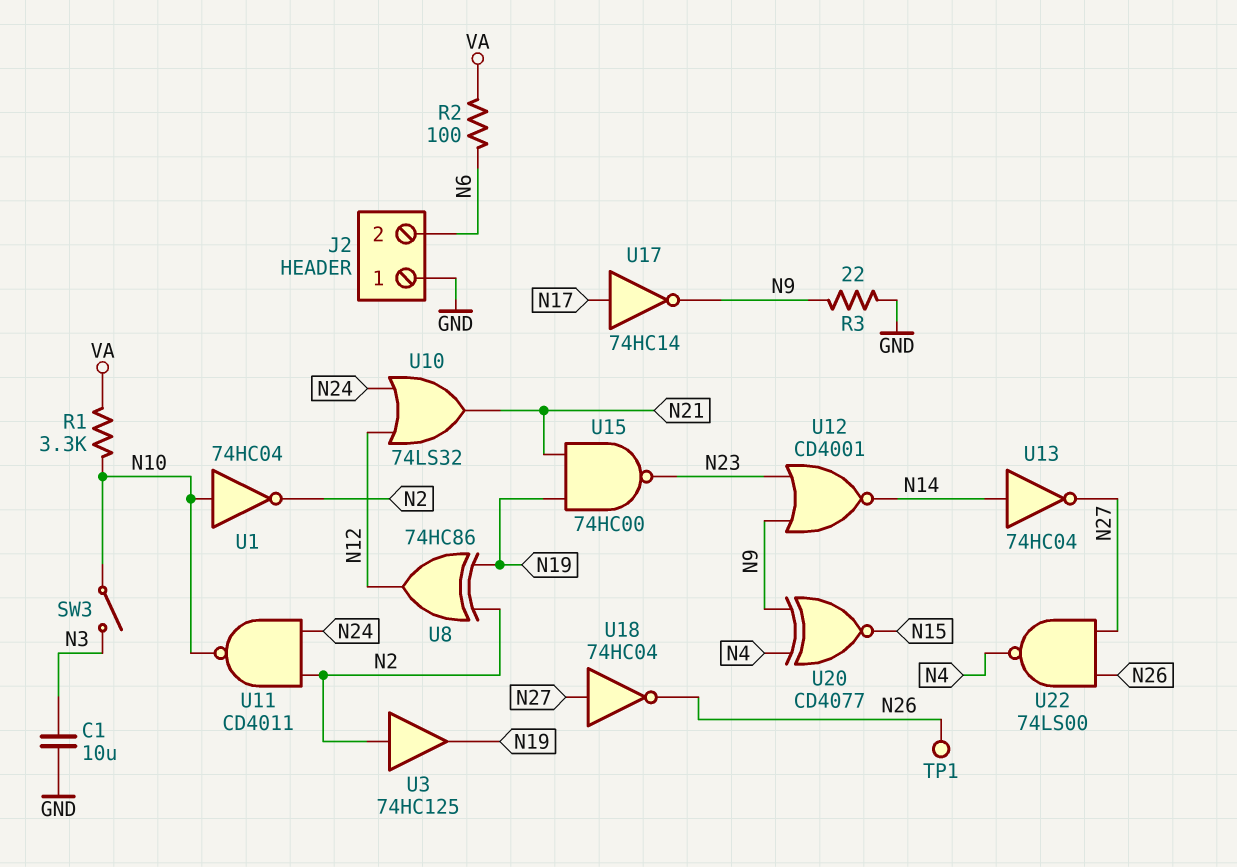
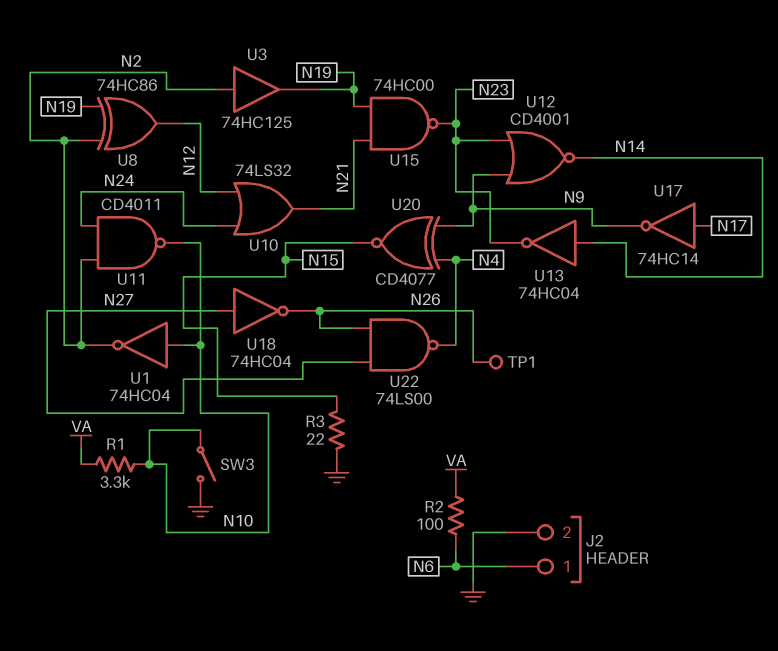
C1: 10uF (GND, N3) -> none
J2 pin 1: GND -> N6
J2 pin 2: N6 -> GND
R3: 22 (GND, N9) -> 22 (GND, N15)
SW3: switch (N3, N10) -> switch (GND, N10)
U13: NOT 74HC04 (in N14, out N27) -> NOT 74HC04 (in N14, out N23)

